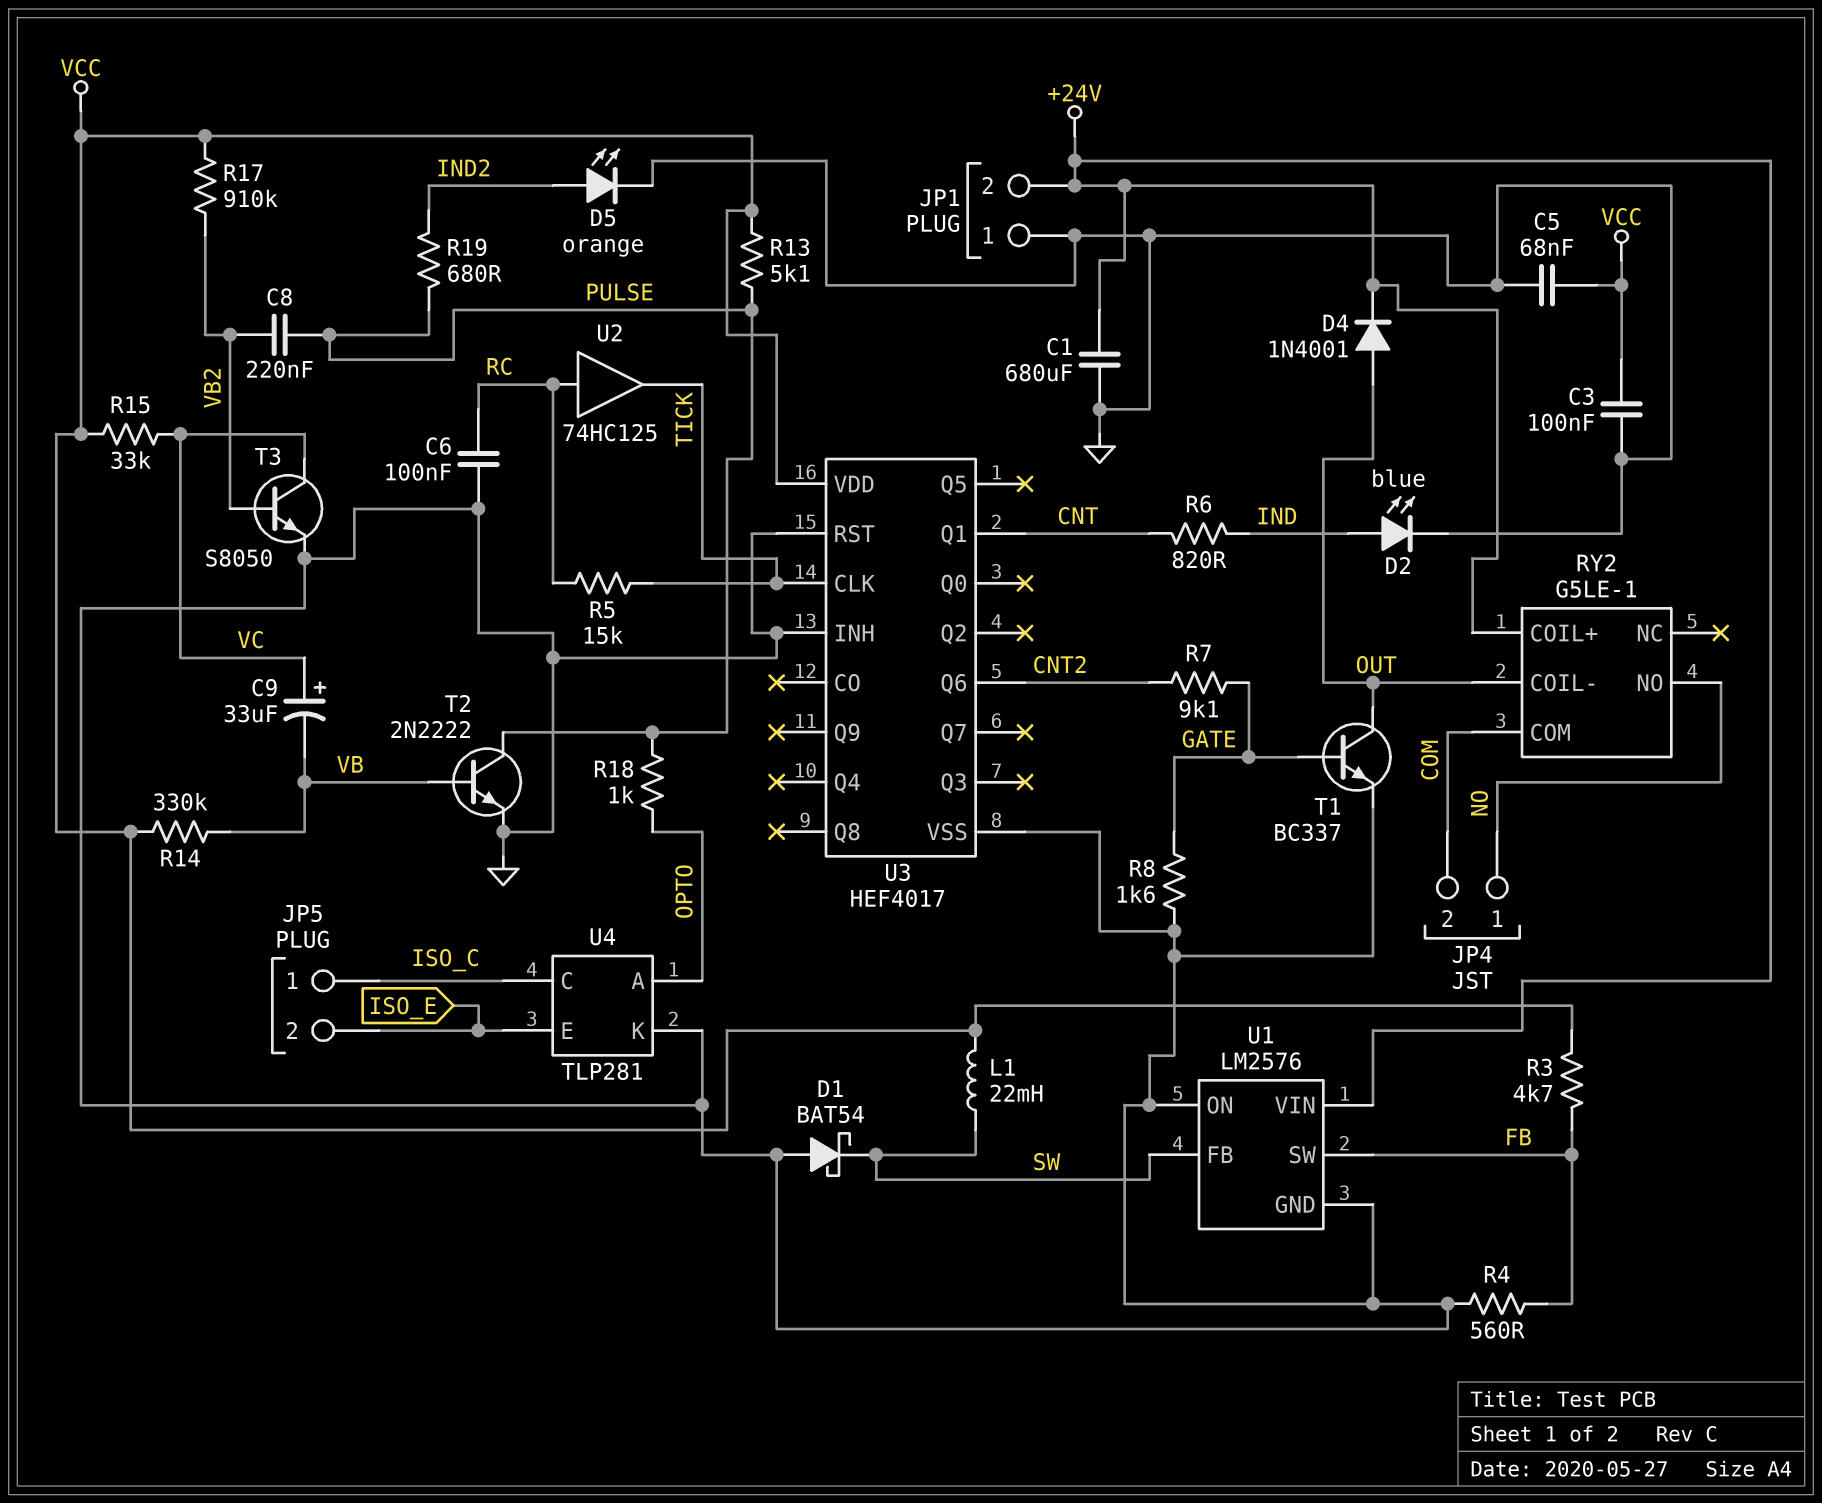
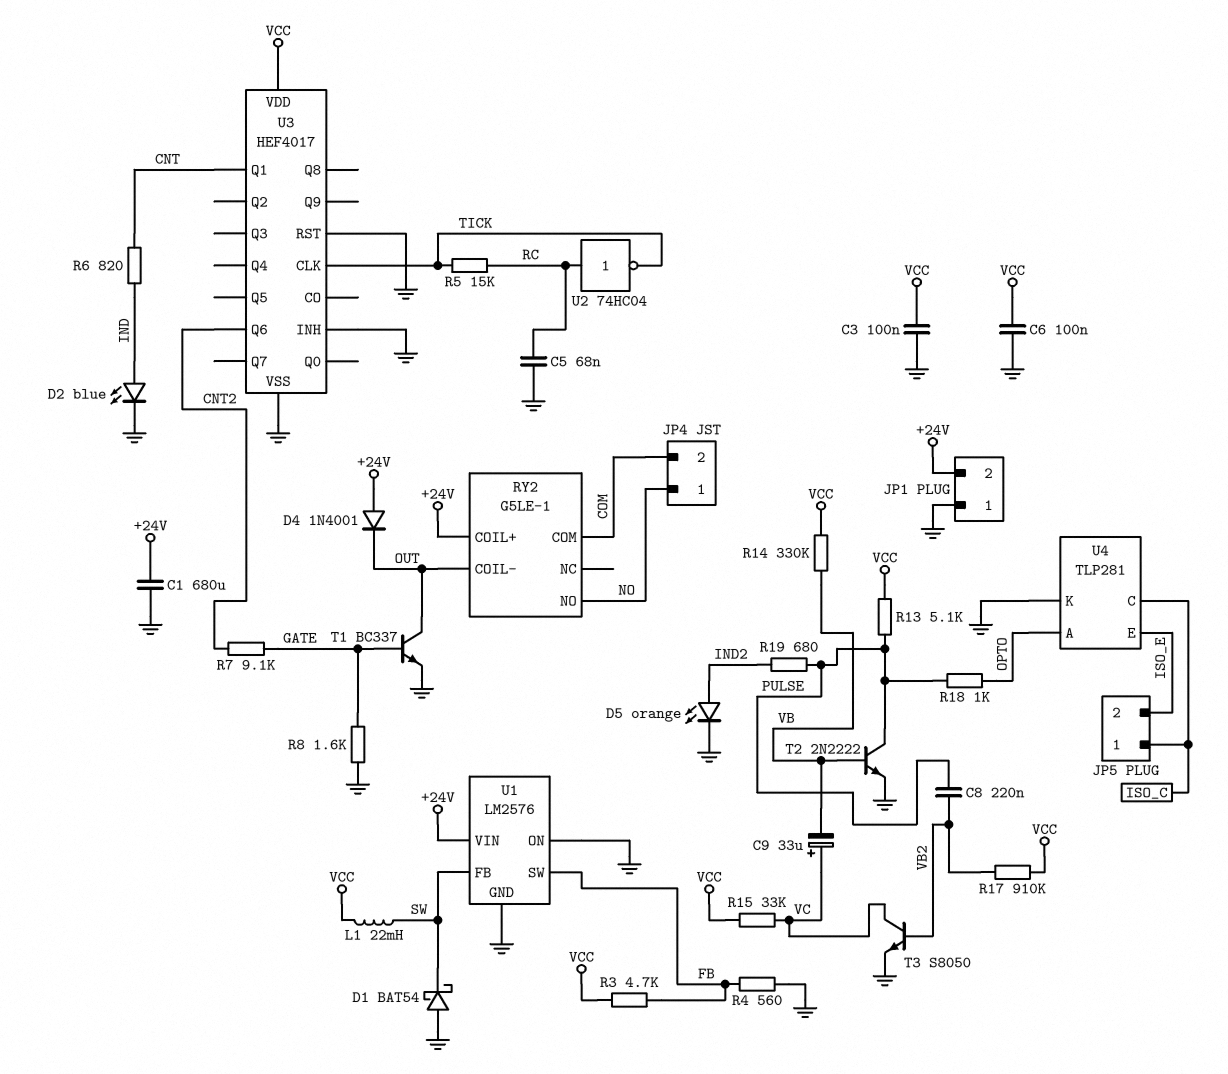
C5: 68nF (GND, VCC) -> 68nF (GND, RC)
C6: 100nF (GND, RC) -> 100nF (GND, VCC)
D4: diode 1N4001 (A OUT, K +24V) -> diode 1N4001 (A +24V, K OUT)
U2: buffer 74HC125 (in RC, out TICK) -> NOT 74HC04 (in RC, out TICK)

